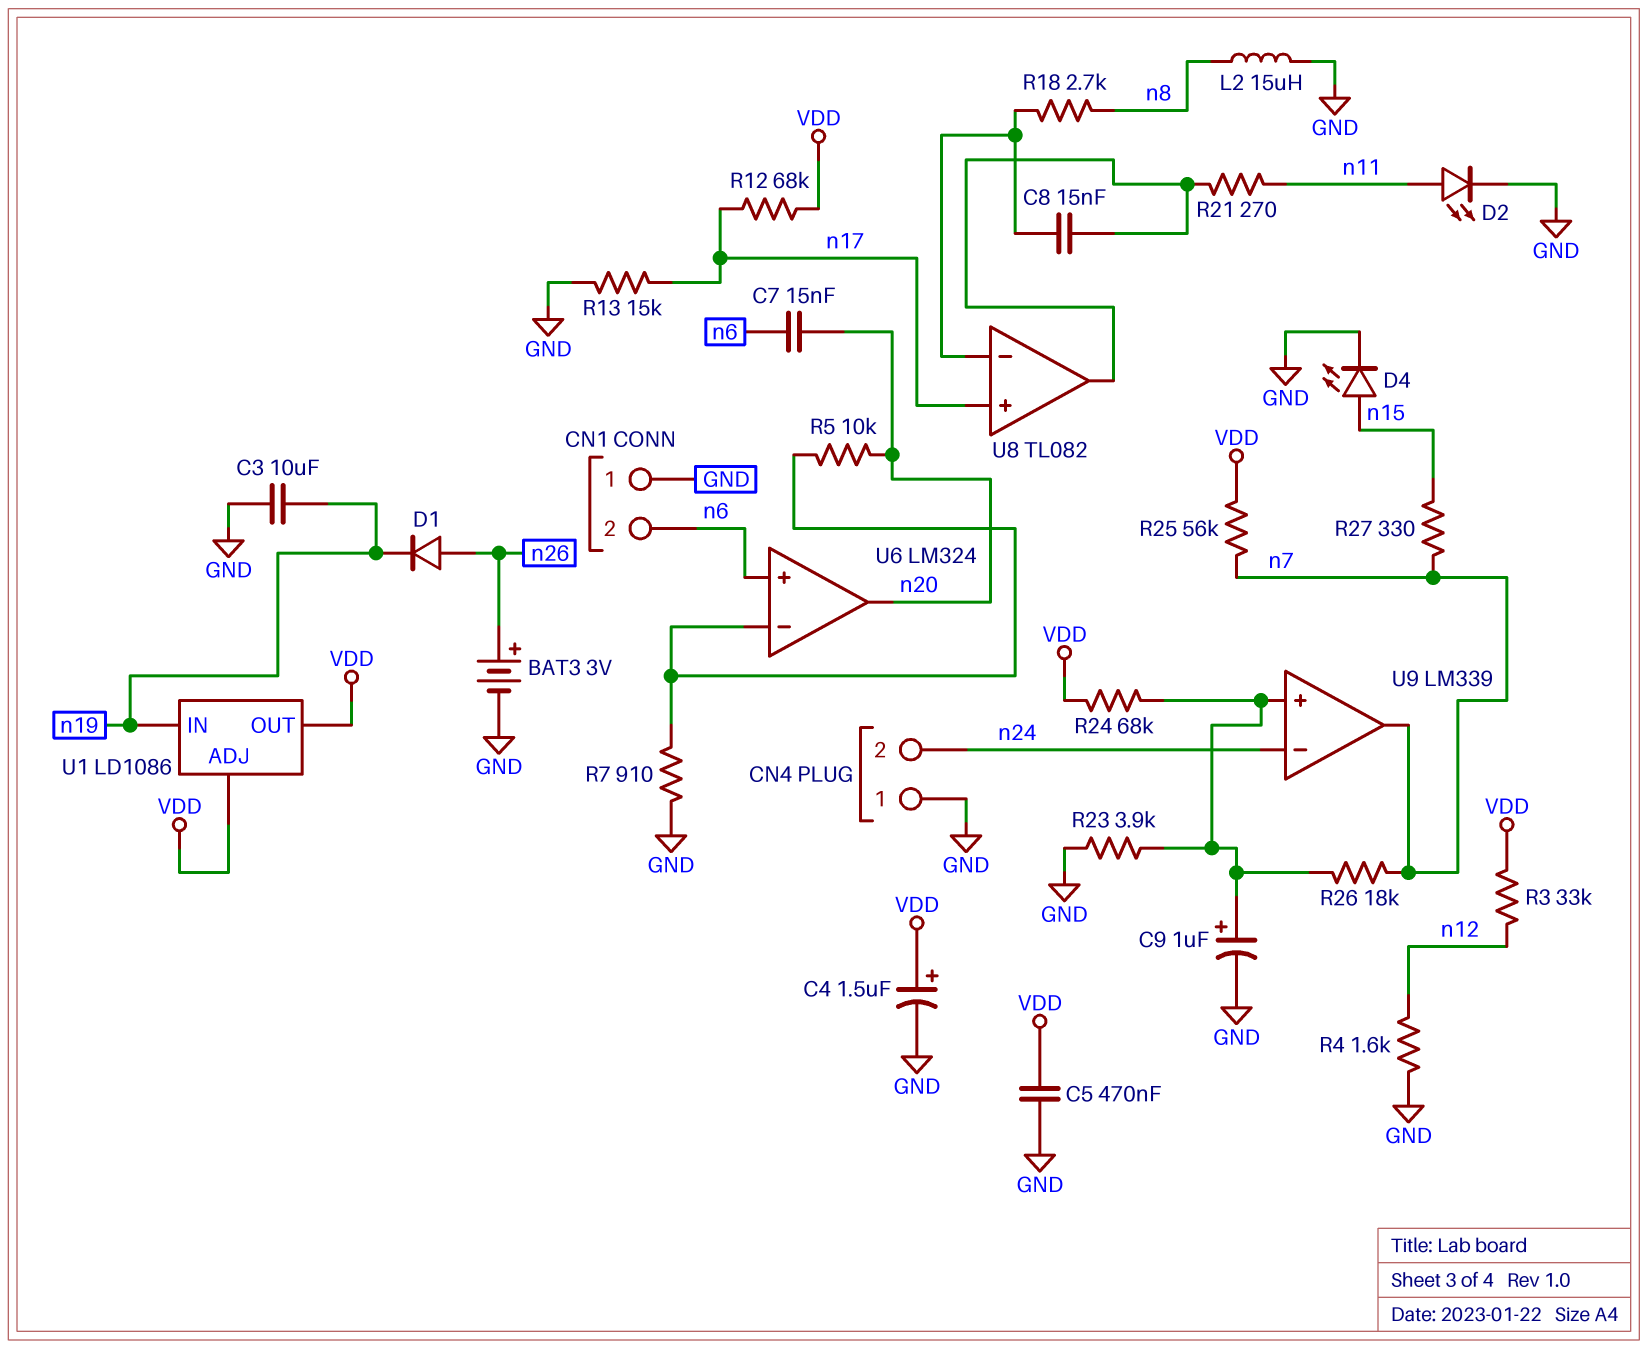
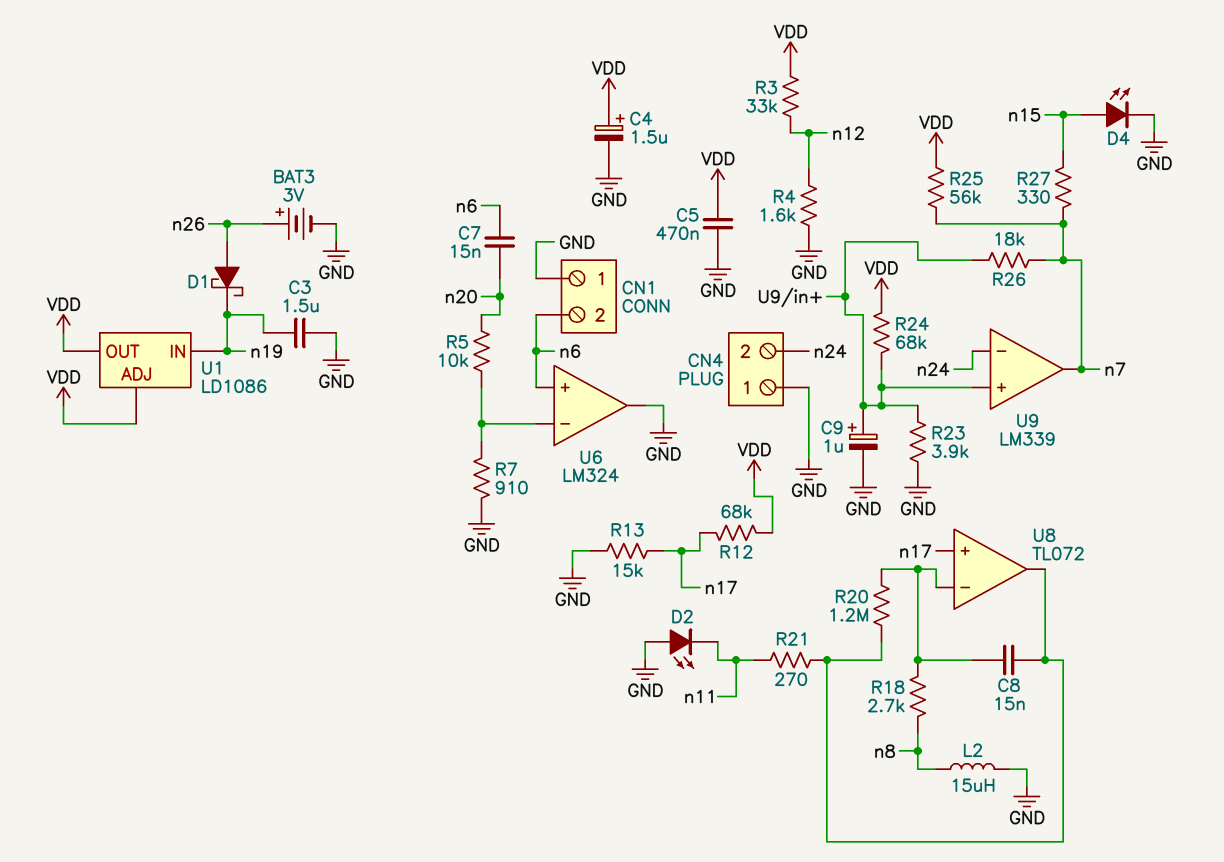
C3: 10uF (GND, n19) -> 1.5uF (GND, n19)
D1: diode (A n26, K n19) -> schottky (A n26, K n19)
D2: LED (A n11, K GND) -> LED (A GND, K n11)
R20: none -> 1.2M (U8/in-, U8/out)
U6 pin out: n20 -> GND
U8: TL082 -> TL072

